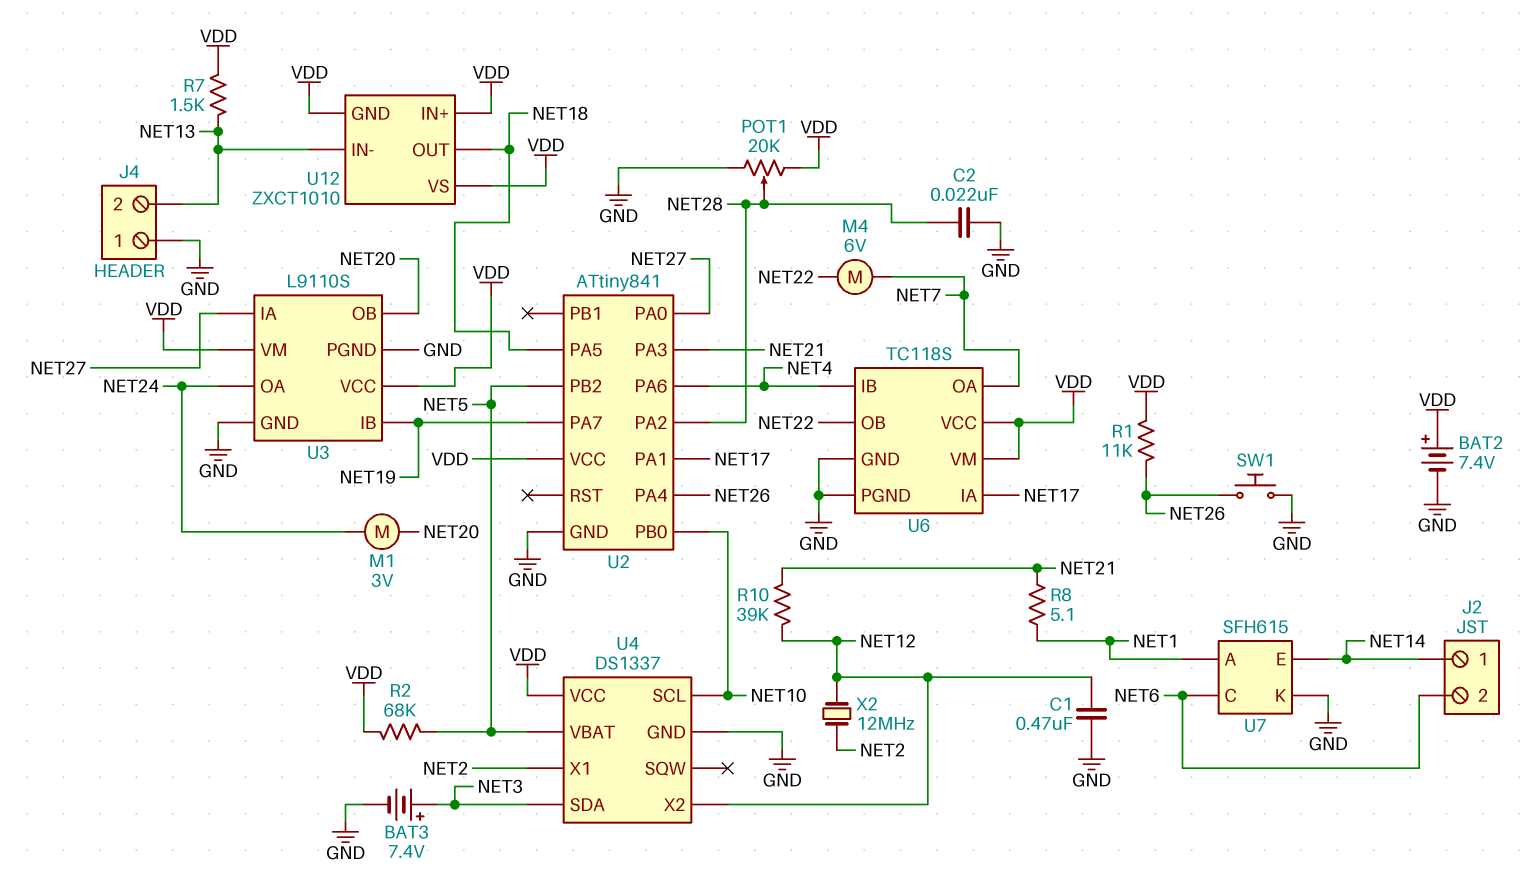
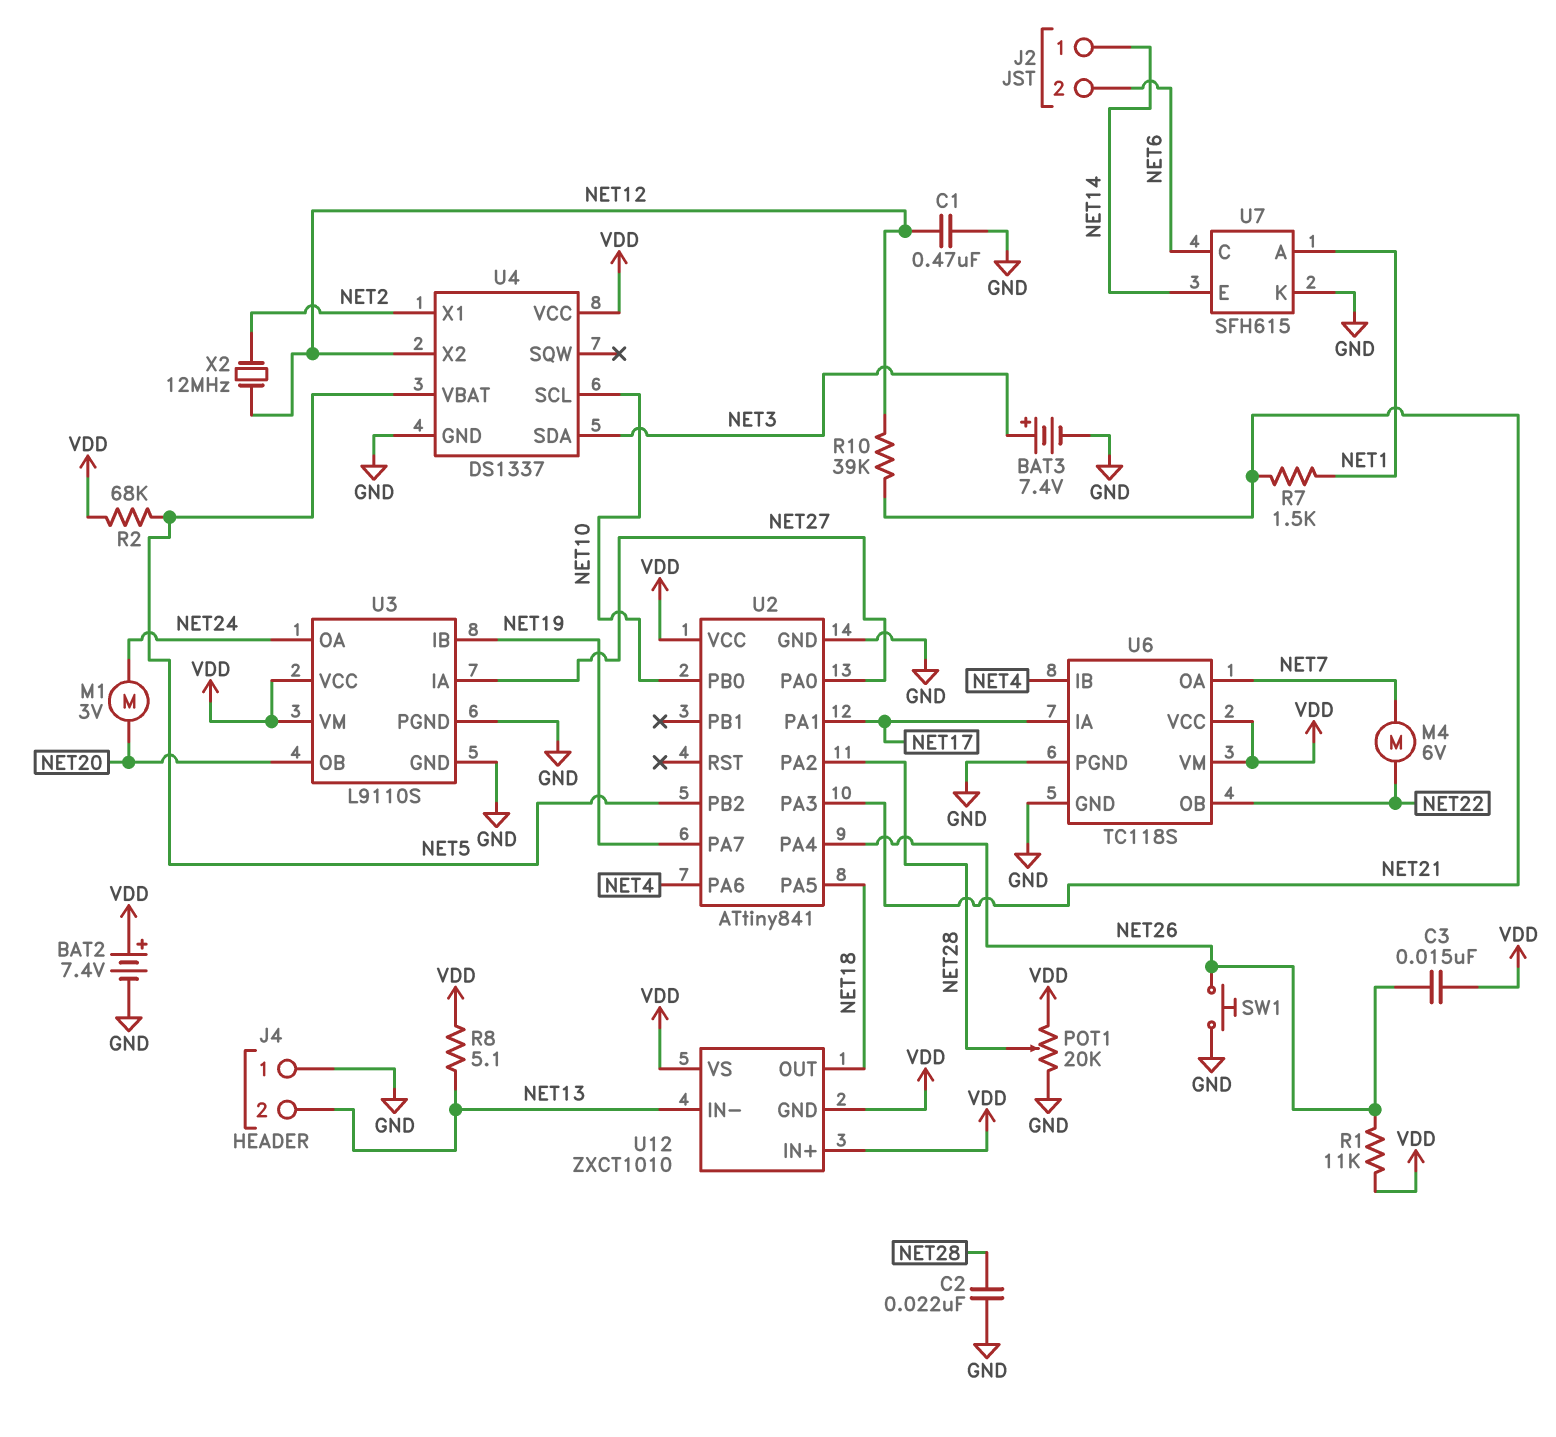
C3: none -> 15nF (NET26, VDD)
R7: 1.5k (NET13, VDD) -> 1.5k (NET1, NET21)
R8: 5.1 (NET1, NET21) -> 5.1 (NET13, VDD)

